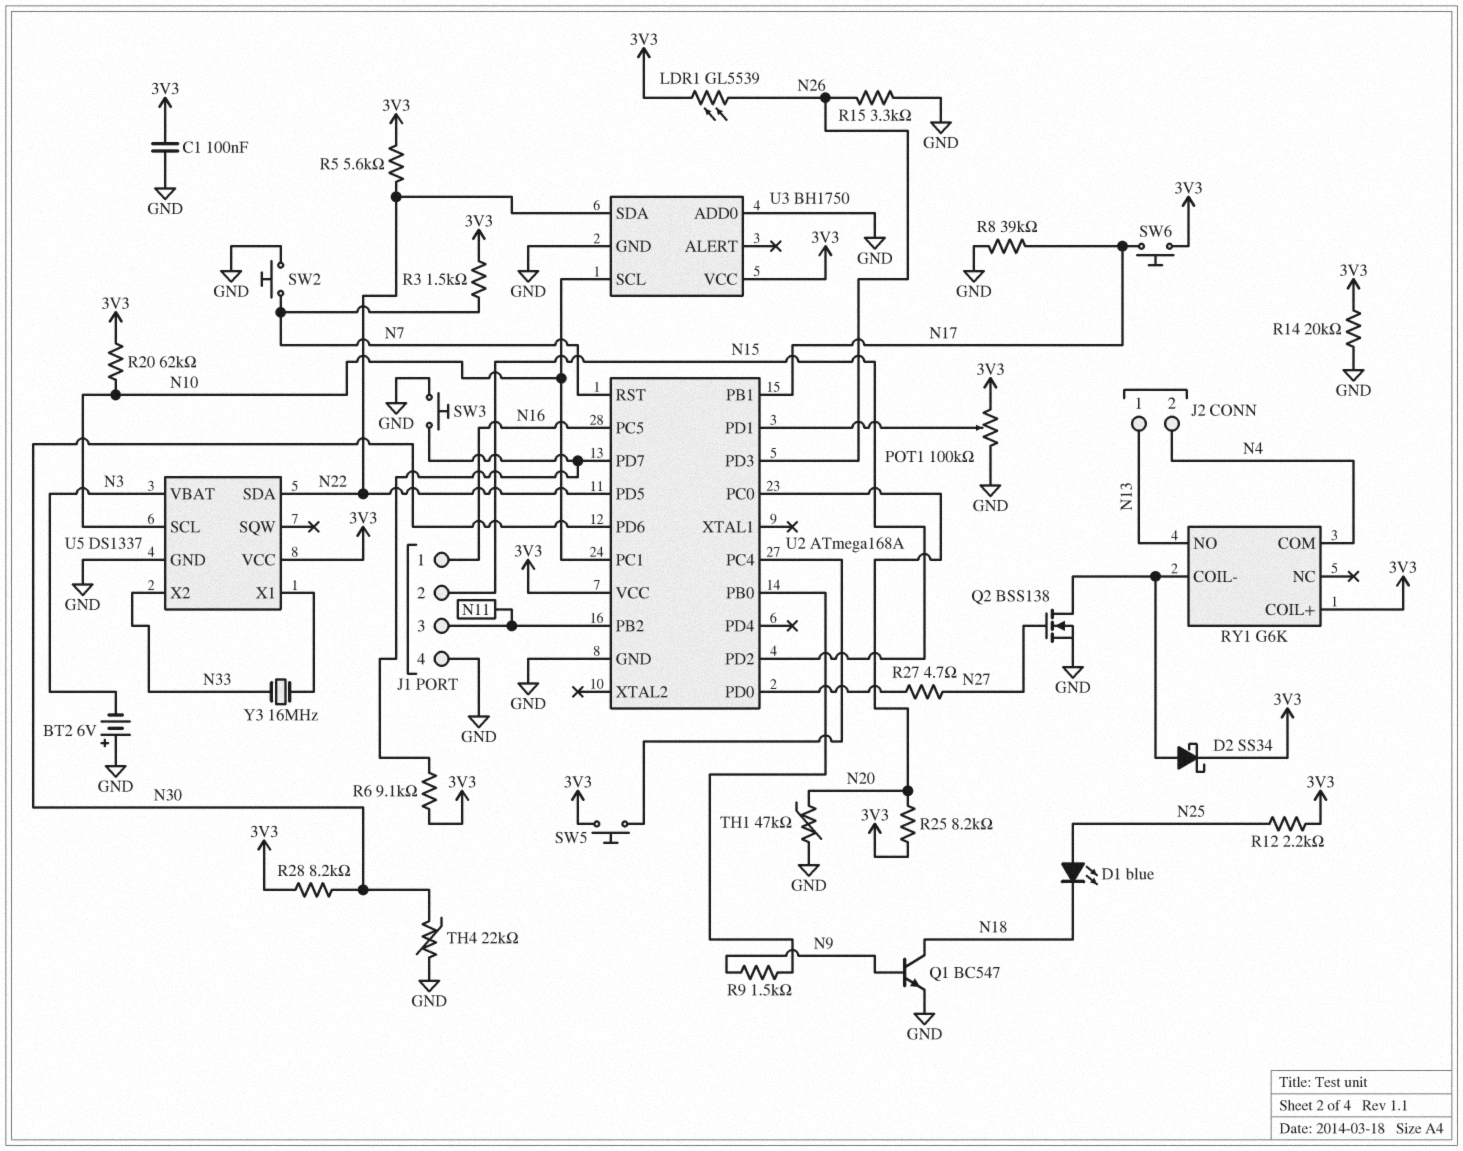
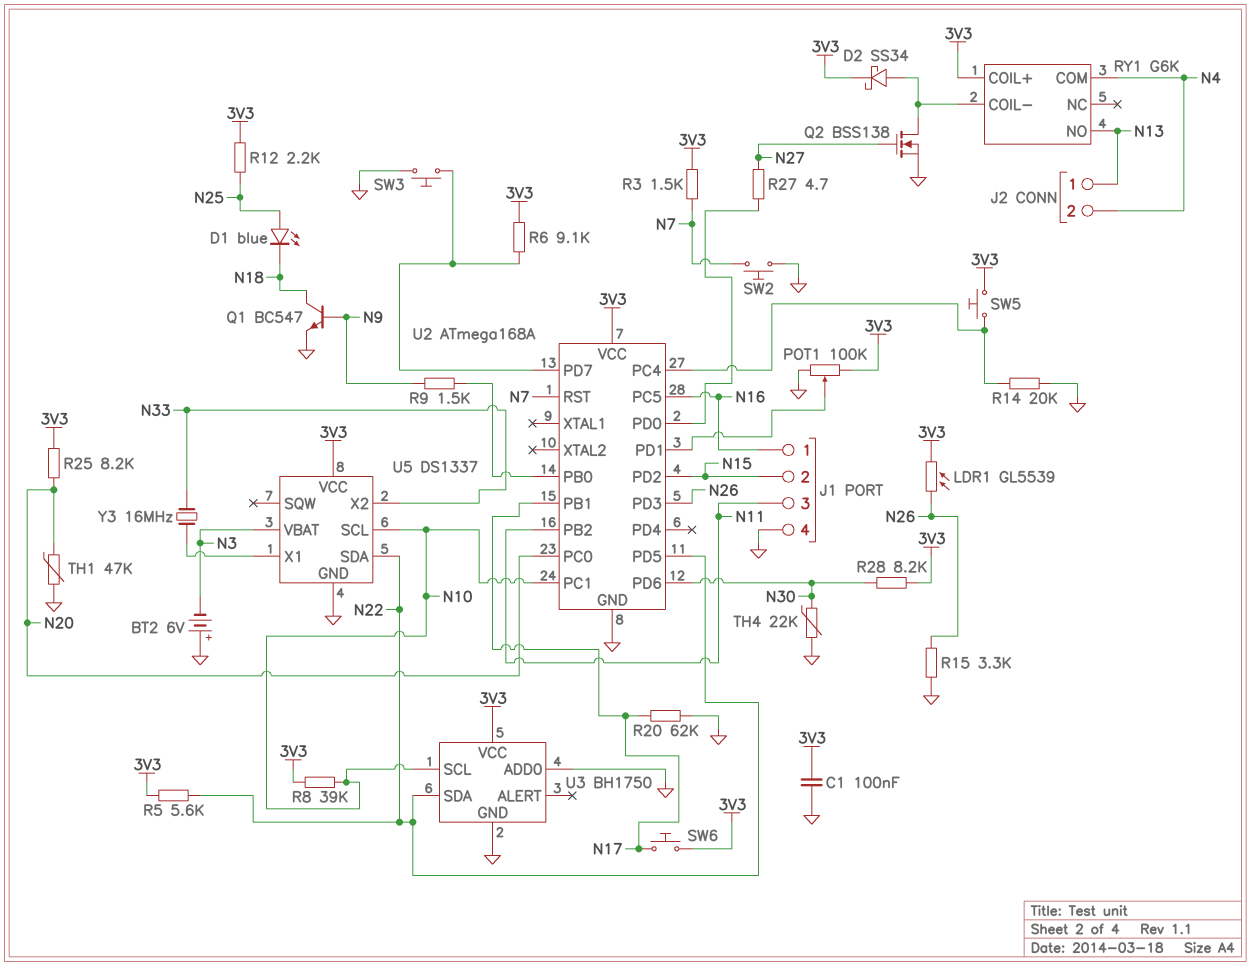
R8: 39k (GND, N17) -> 39k (3V3, N10)
R14: 20k (3V3, GND) -> 20k (GND, U2/PC4)
R20: 62k (3V3, N10) -> 62k (GND, N17)

